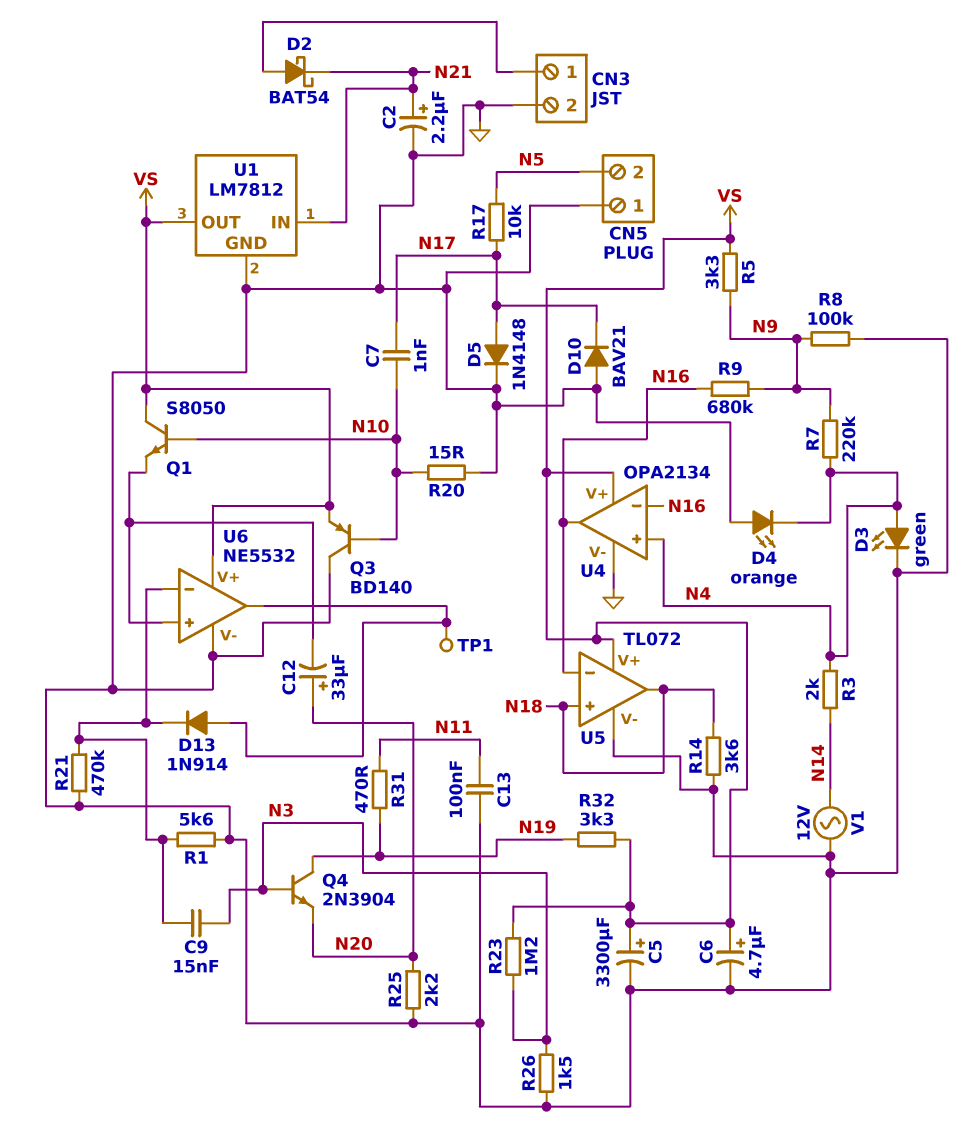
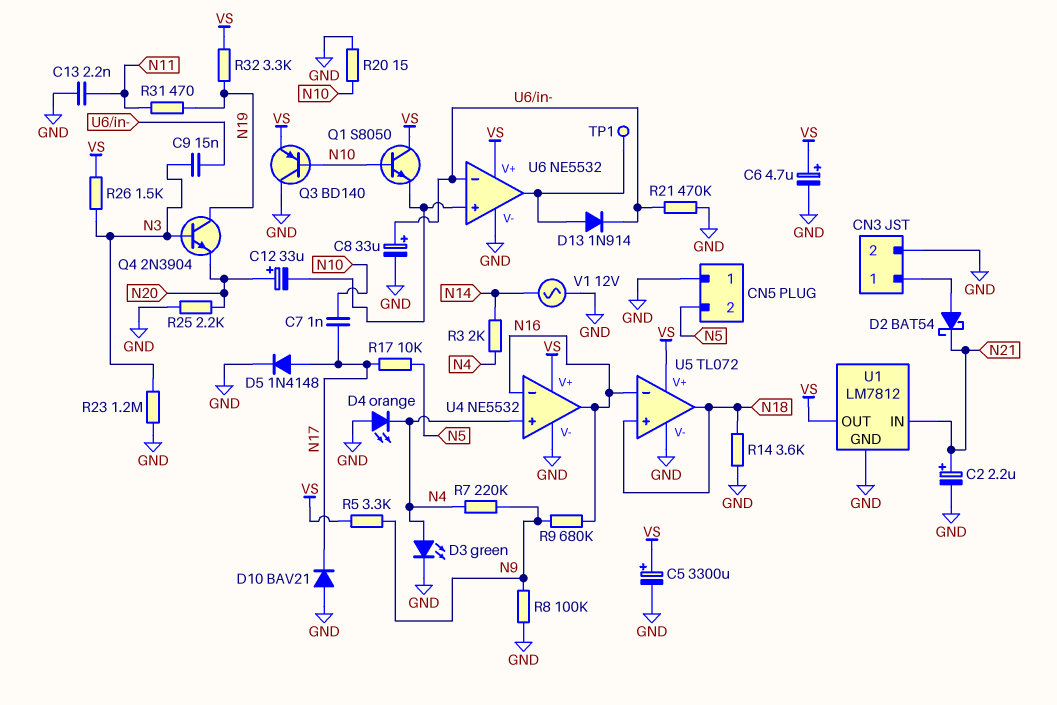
C8: none -> 33uF (plus U6/in-, minus GND)
C13: 100nF (GND, N11) -> 2.2nF (GND, N11)
R1: 5.6k (GND, U6/in-) -> none
R23: 1.2M (N3, VS) -> 1.2M (GND, N3)
R26: 1.5k (GND, N3) -> 1.5k (N3, VS)
U4: OPA2134 -> NE5532

